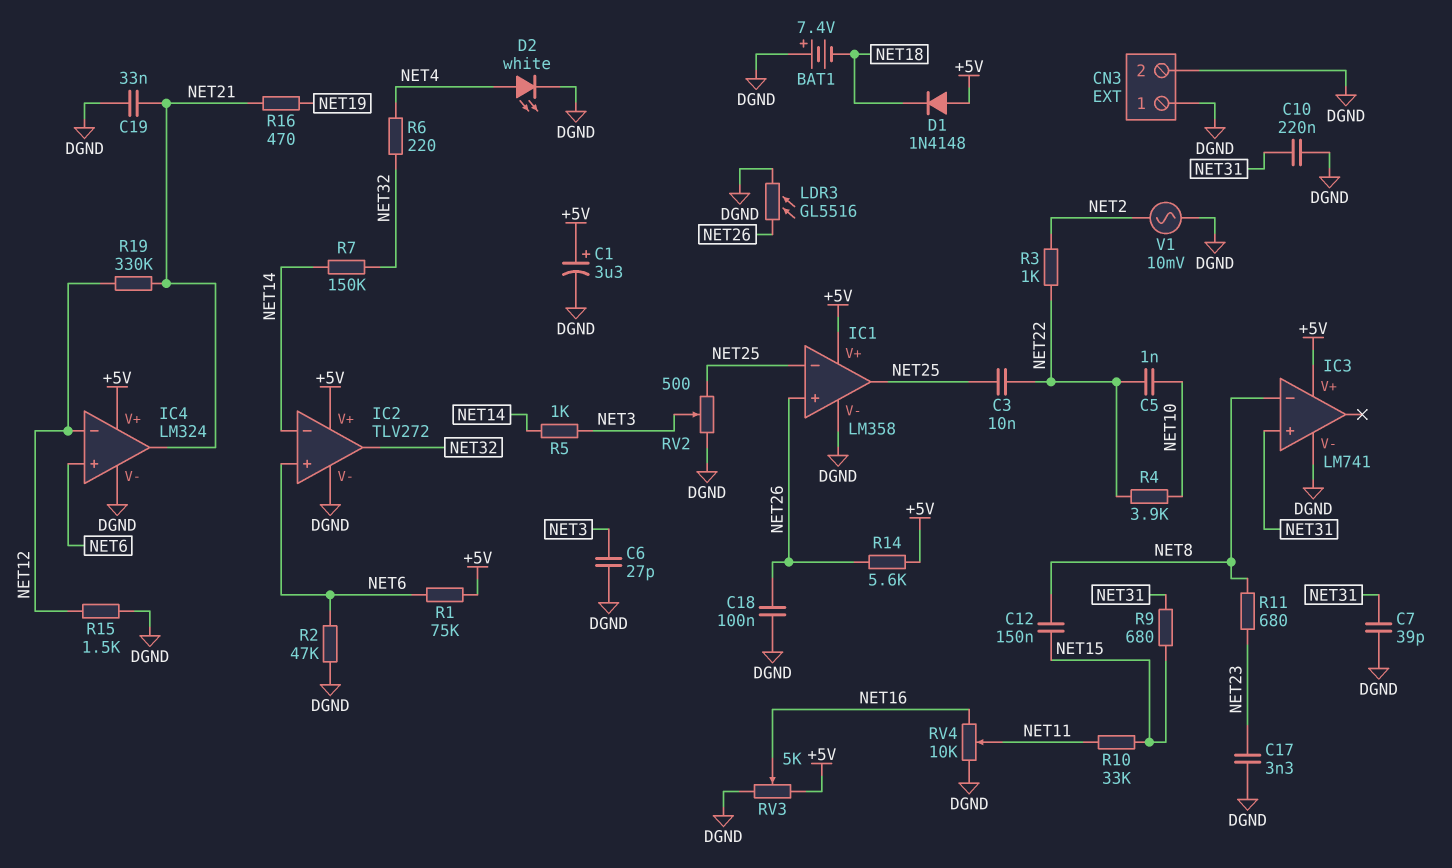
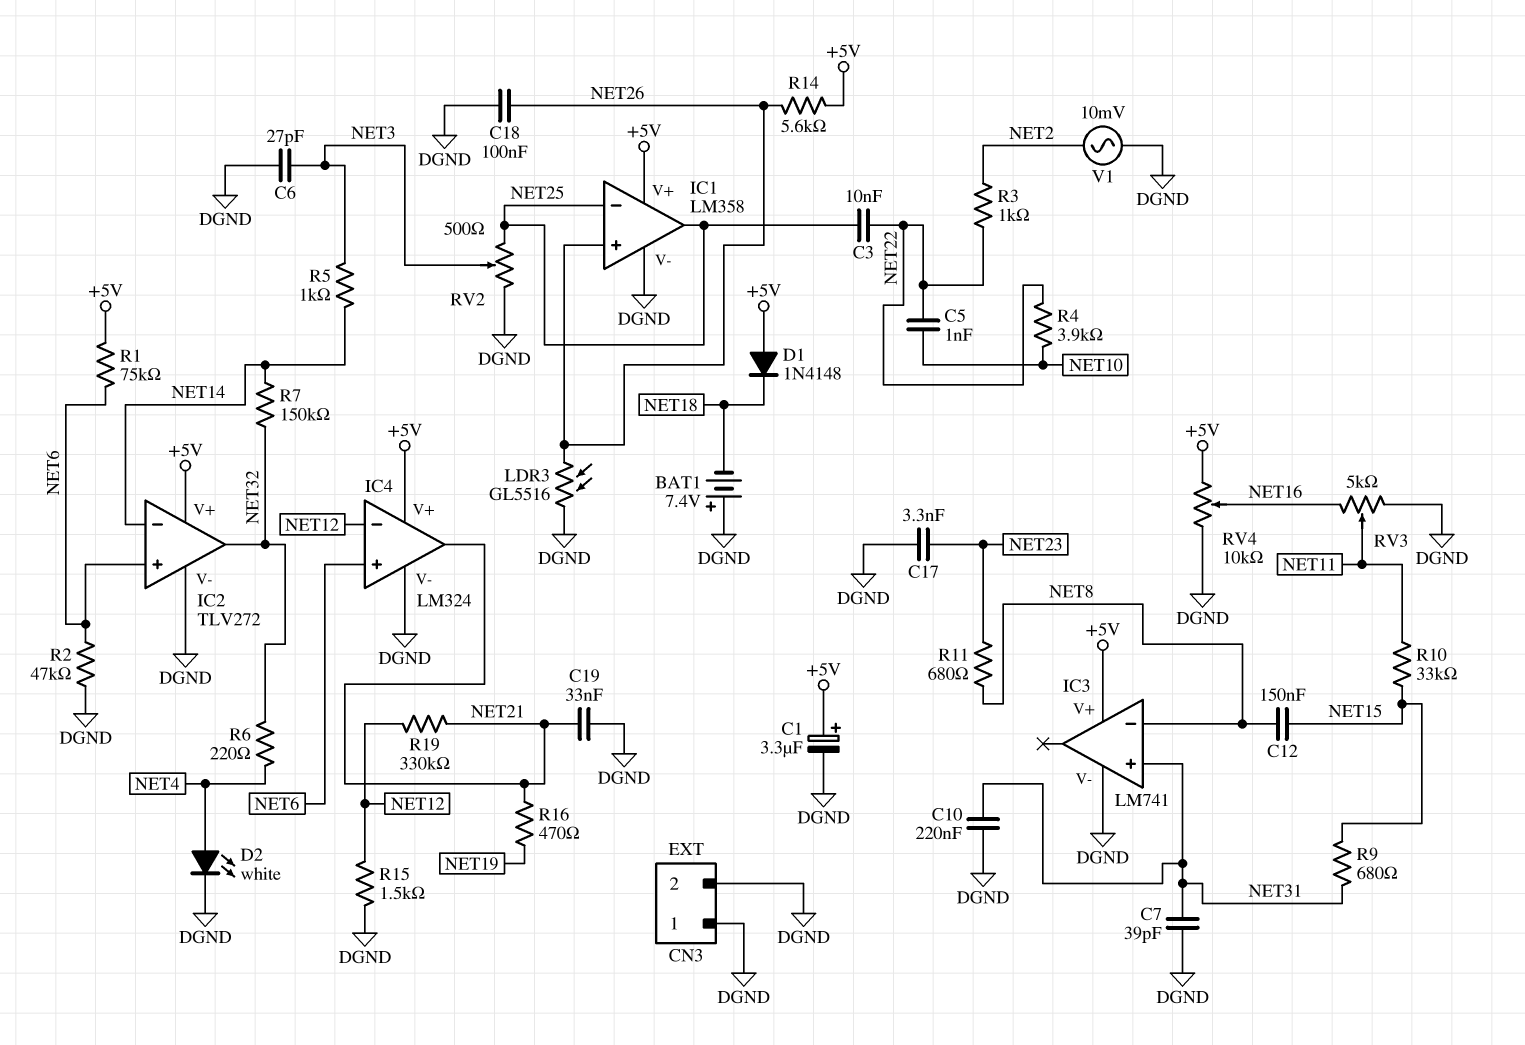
RV3: 5k (+5V, DGND, wiper NET16) -> 5k (DGND, NET16, wiper NET11)
RV4: 10k (DGND, NET16, wiper NET11) -> 10k (+5V, DGND, wiper NET16)

